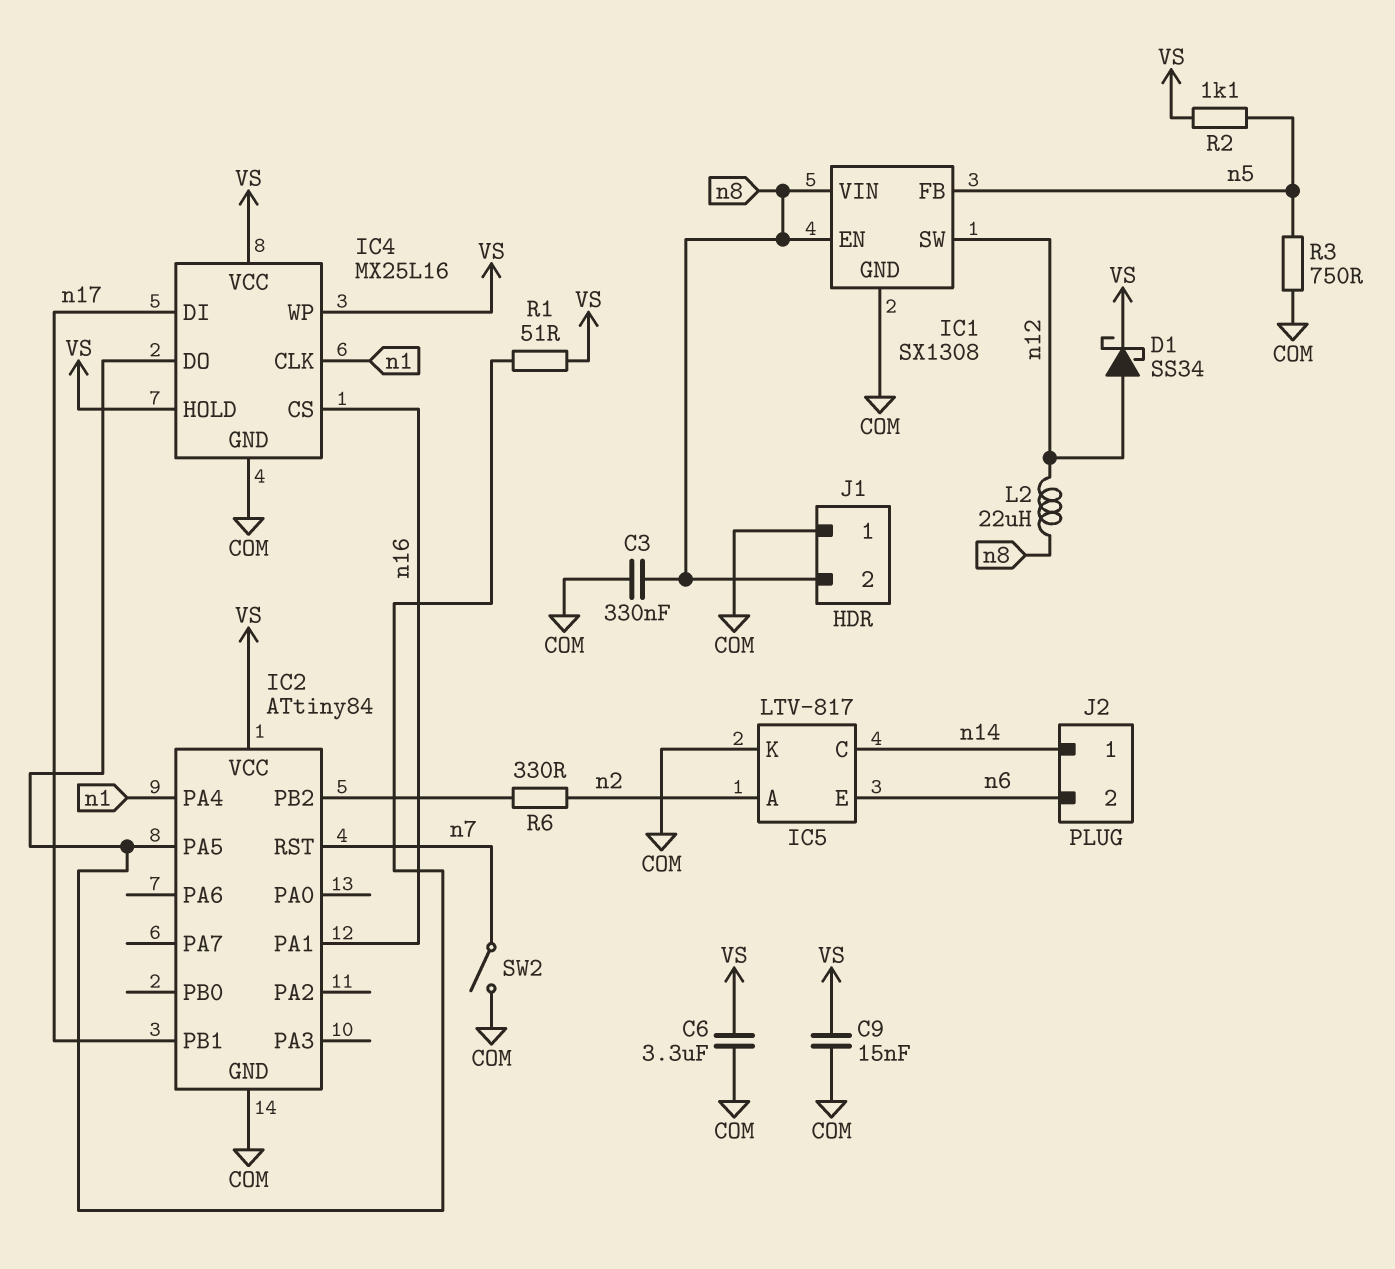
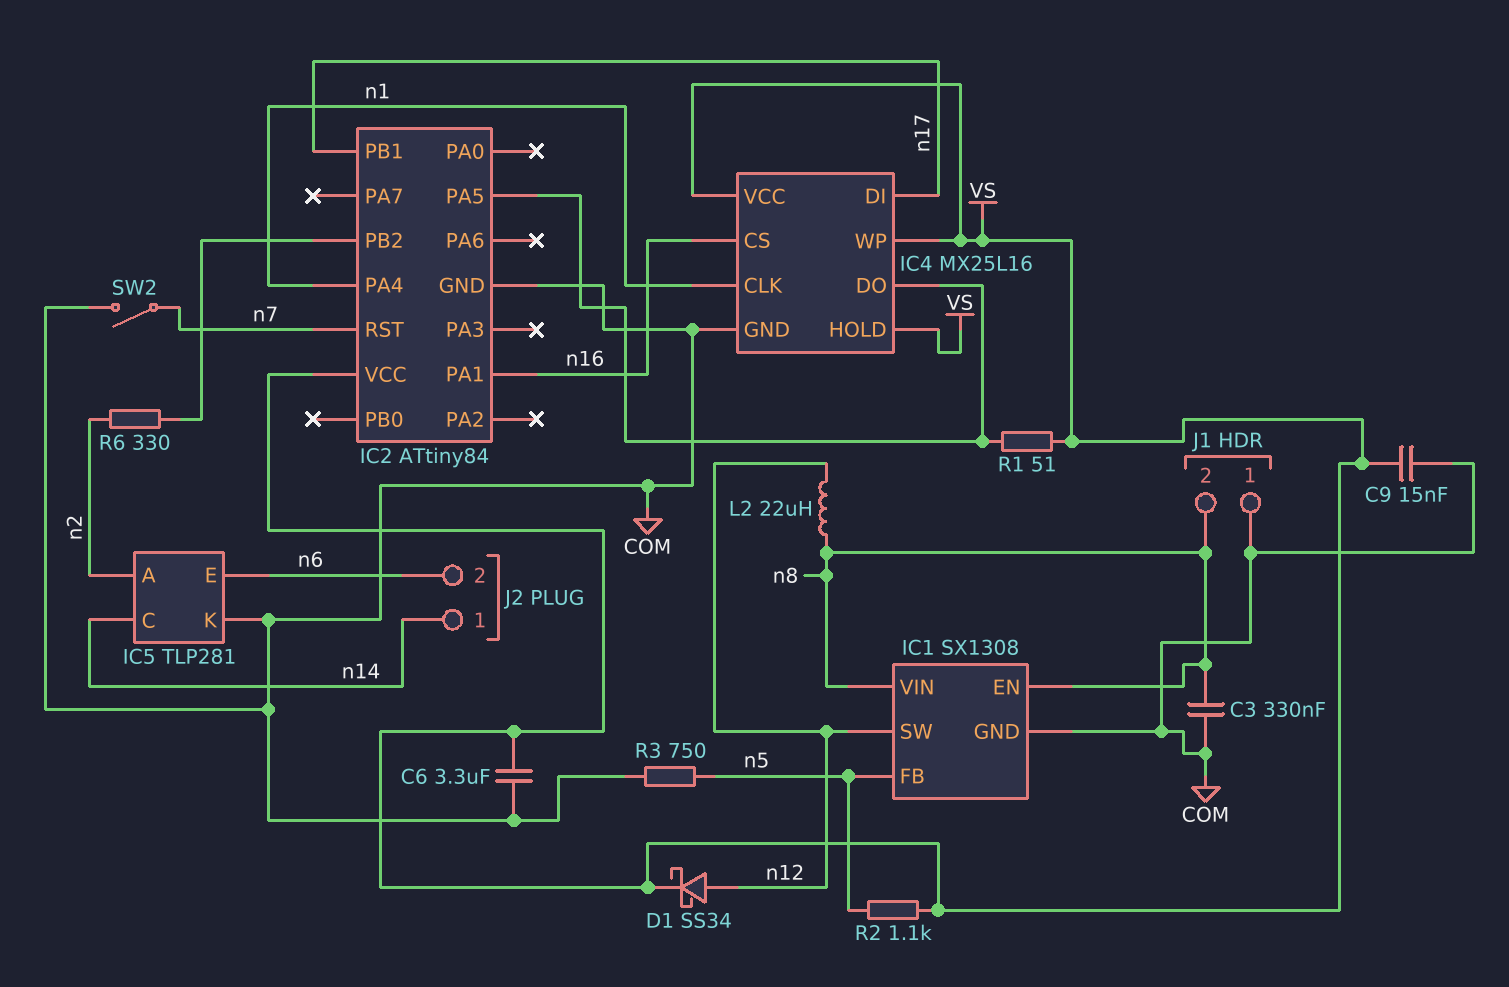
IC5: LTV-817 -> TLP281

